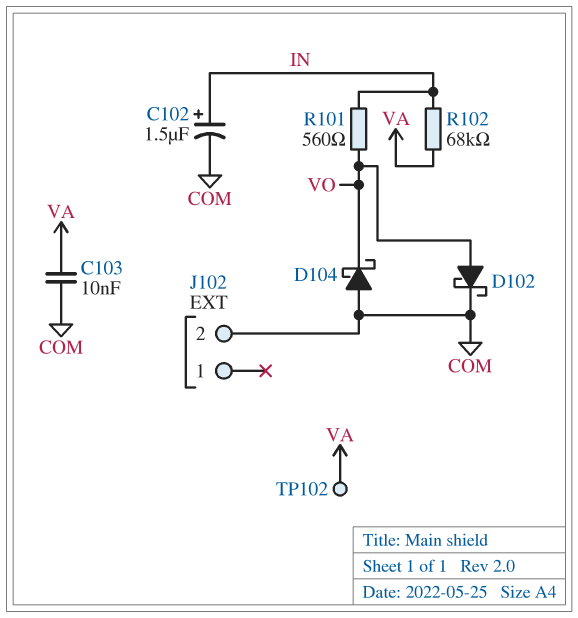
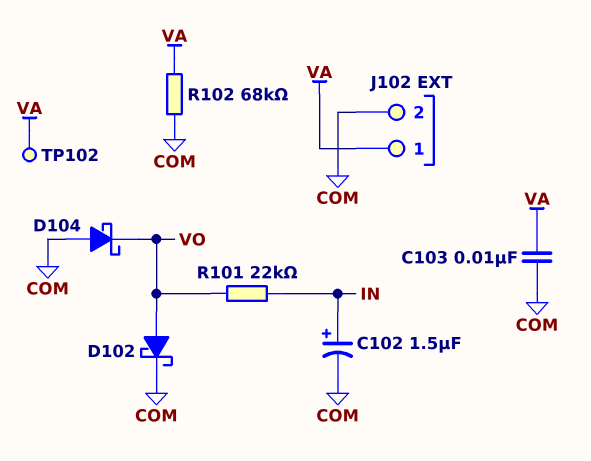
J102 pin 1: none -> VA
R101: 560 (IN, VO) -> 22k (IN, VO)
R102: 68k (IN, VA) -> 68k (COM, VA)

